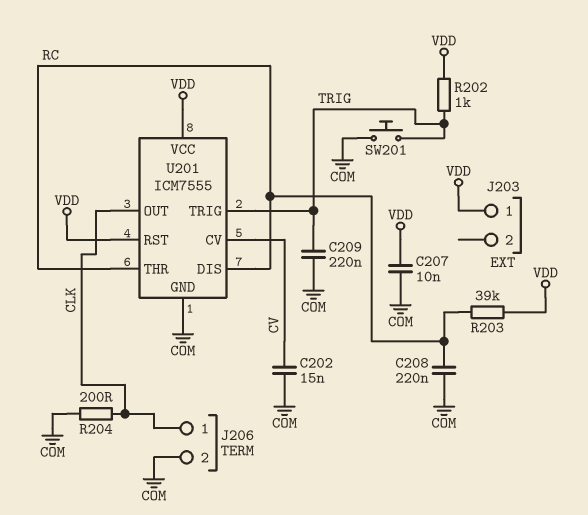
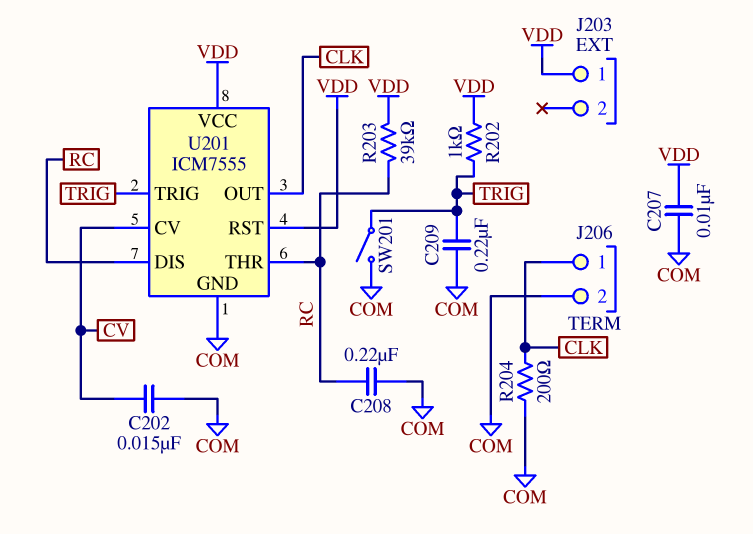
SW201: button (COM, TRIG) -> switch (COM, TRIG)

